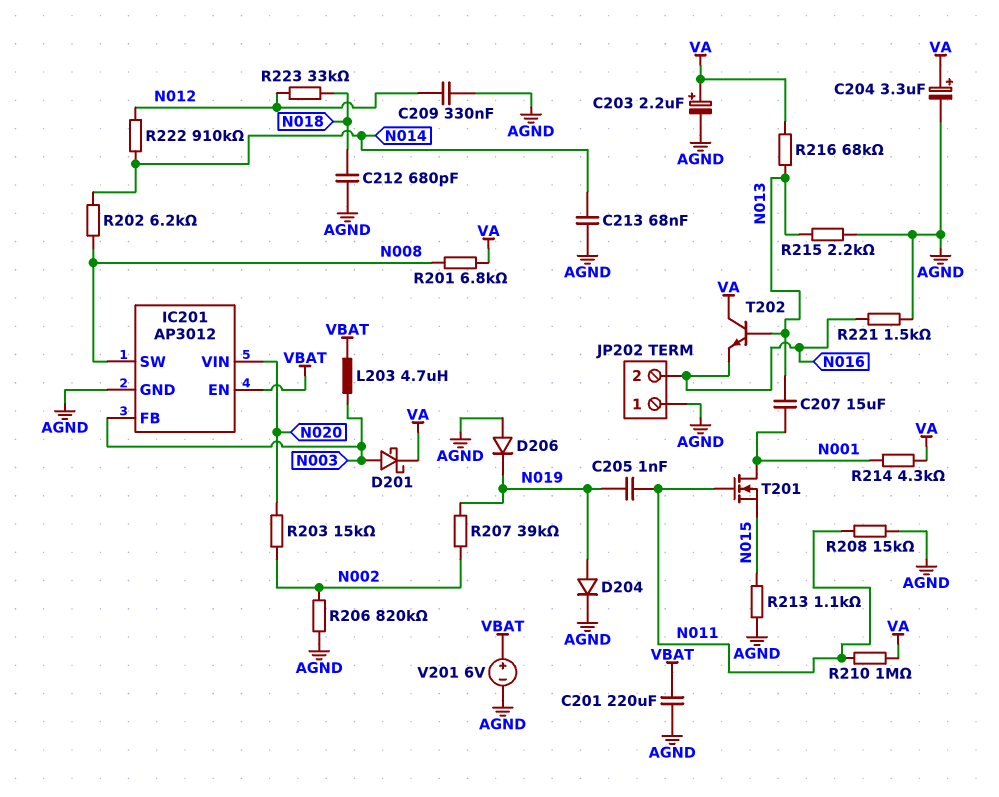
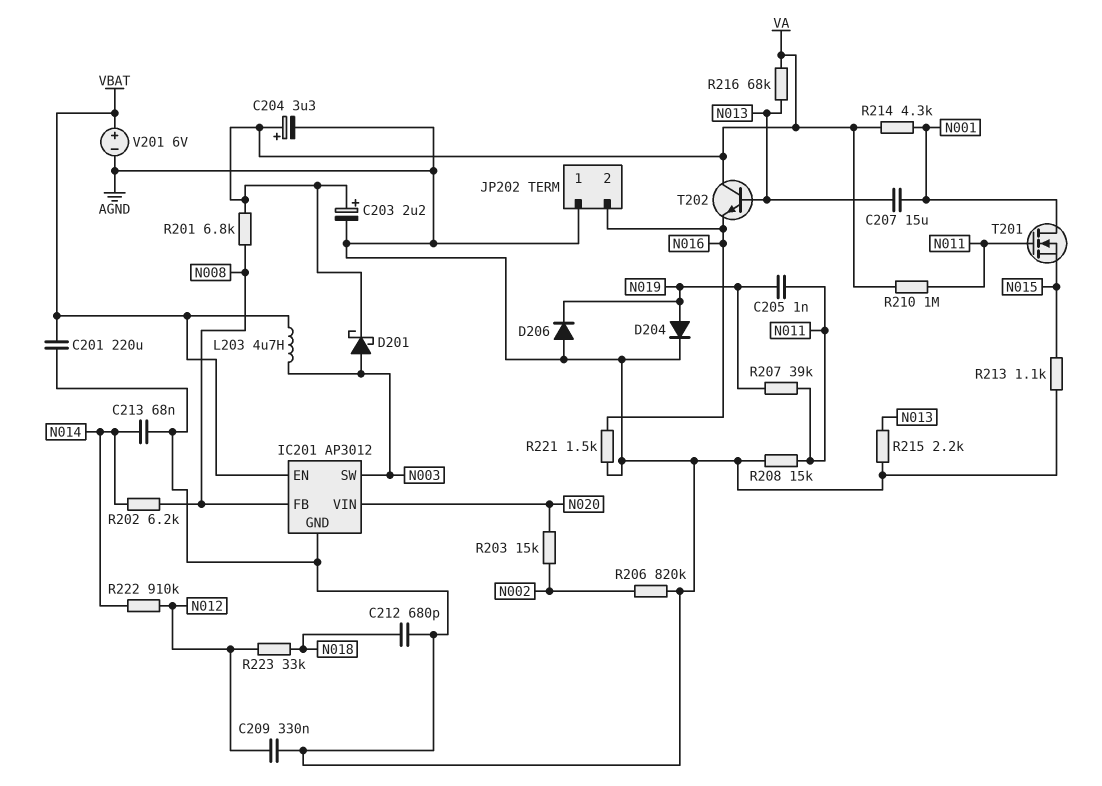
IC201 pin FB: N003 -> N008
IC201 pin SW: N008 -> N003
R207: 39k (N002, N019) -> 39k (N011, N019)

